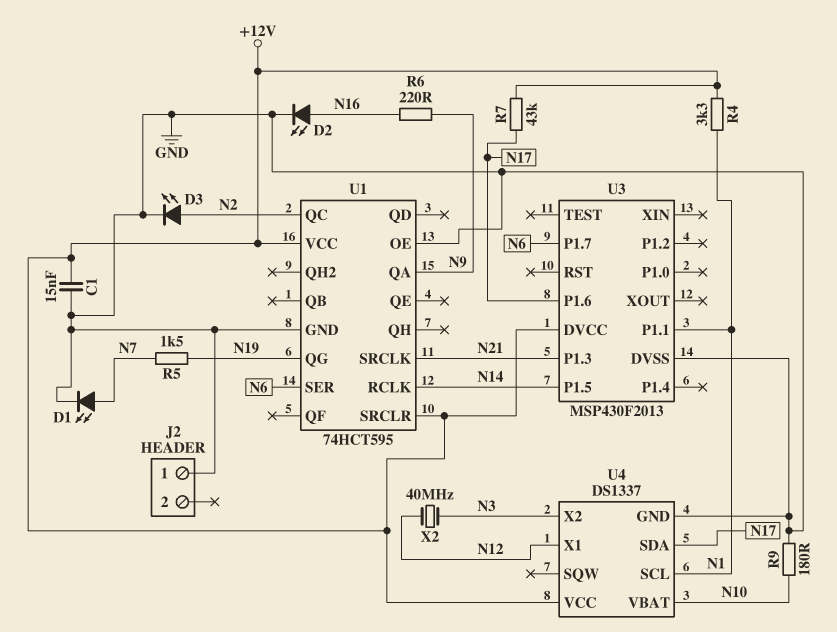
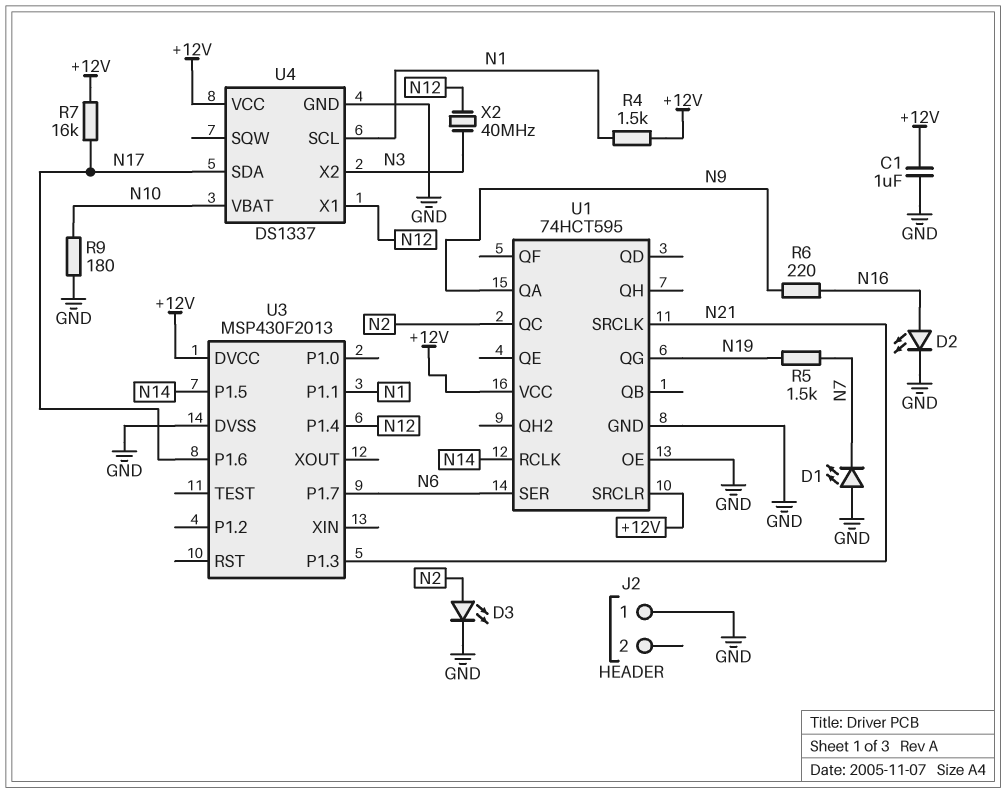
C1: 15nF (+12V, GND) -> 1uF (+12V, GND)
D1: LED (A N7, K GND) -> LED (A GND, K N7)
R4: 3.3k (+12V, N1) -> 1.5k (+12V, N1)
R7: 43k (+12V, N17) -> 16k (+12V, N17)
U3 pin P1.4: none -> N12

